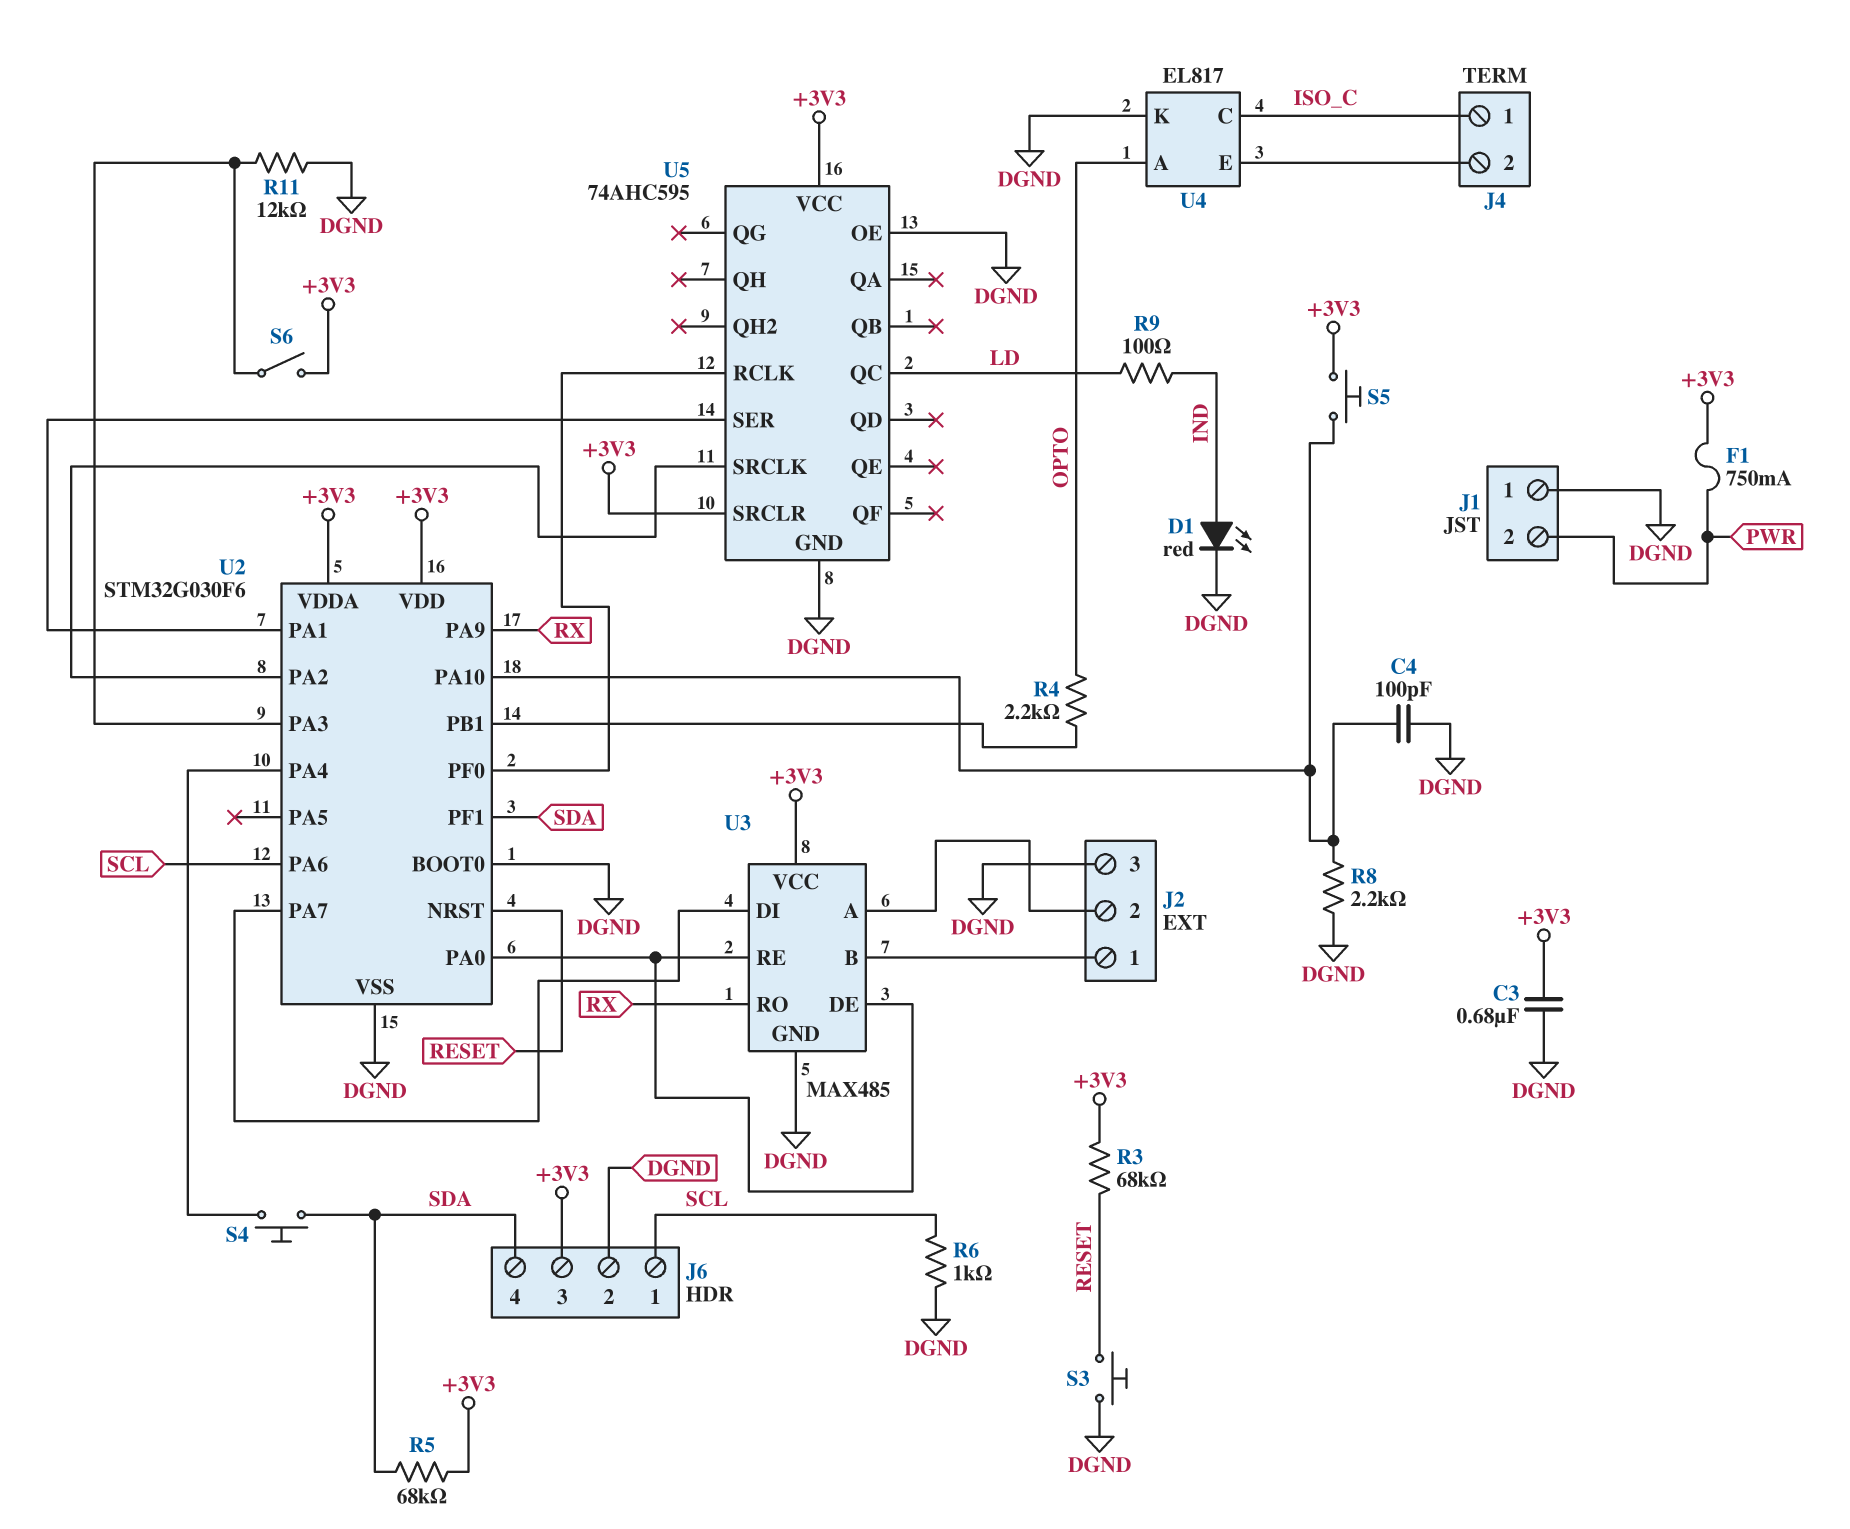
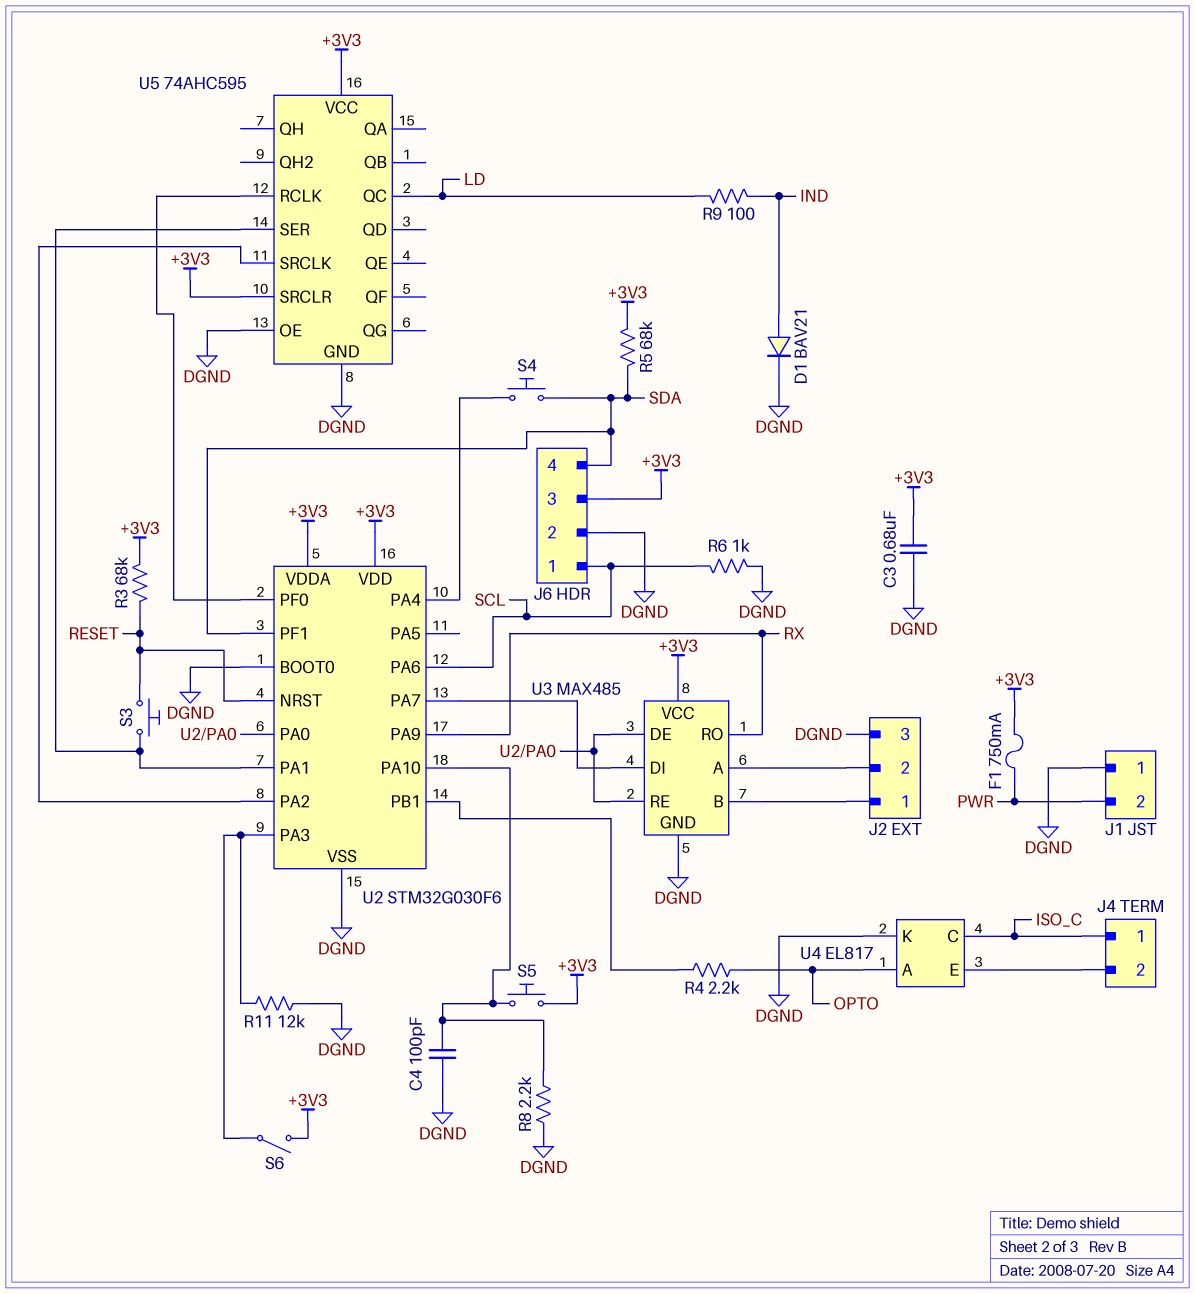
D1: LED red (A IND, K DGND) -> diode BAV21 (A IND, K DGND)
S3: button (DGND, RESET) -> button (RESET, U2/PA1)

